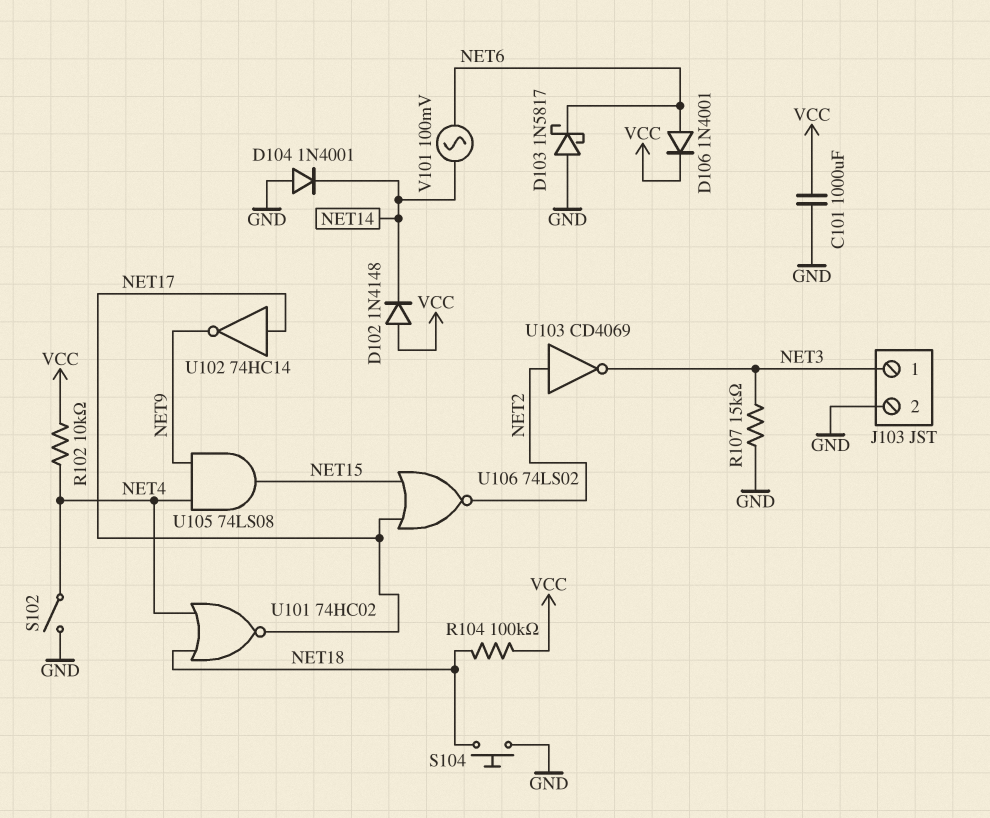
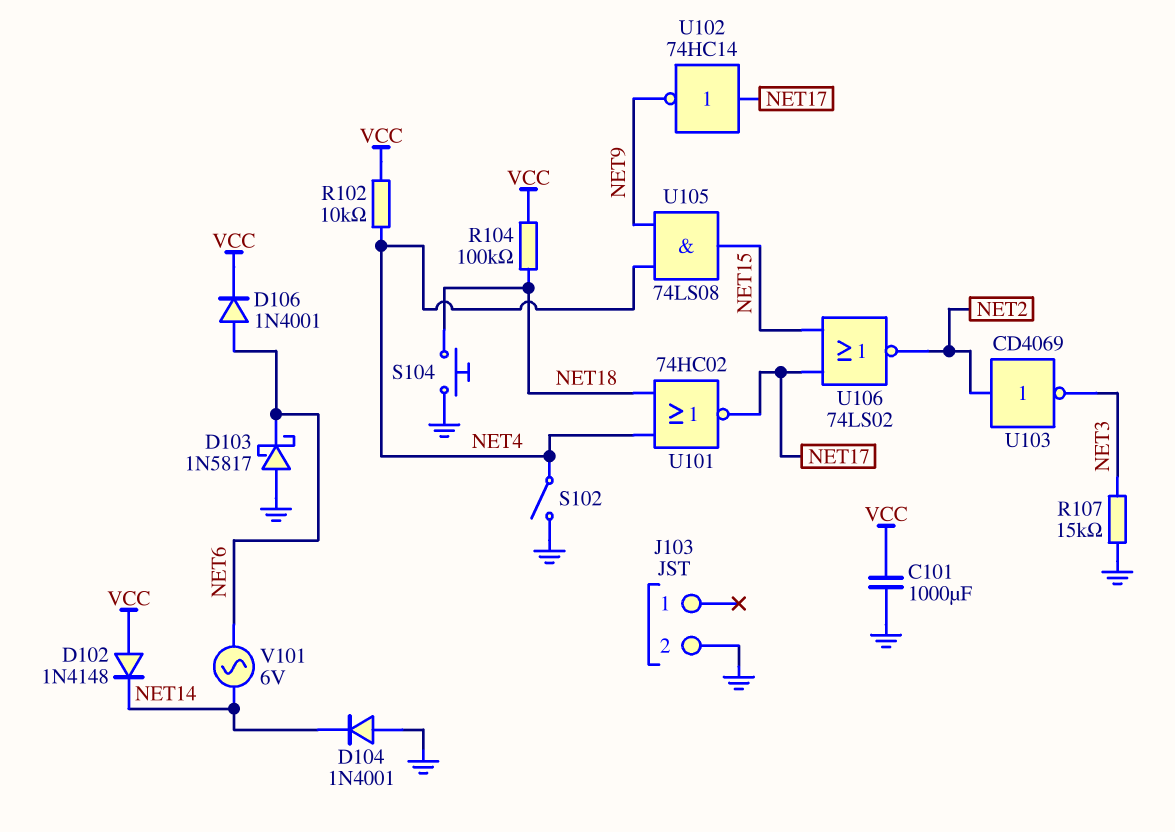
J103 pin 1: NET3 -> none
V101: AC 100mV (NET6, NET14) -> AC 6V (NET6, NET14)

